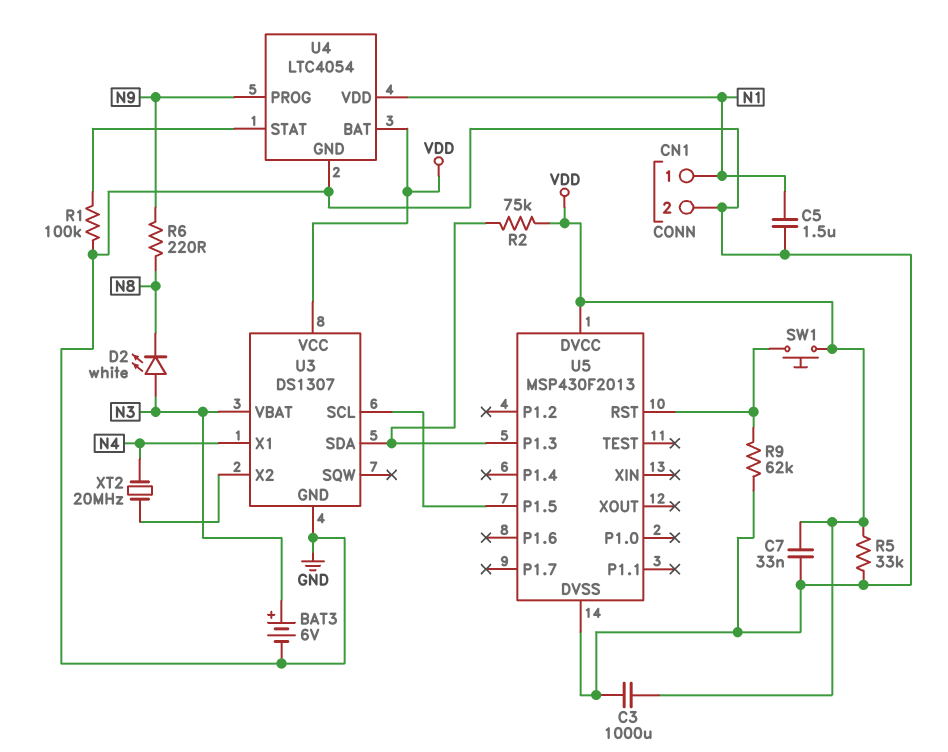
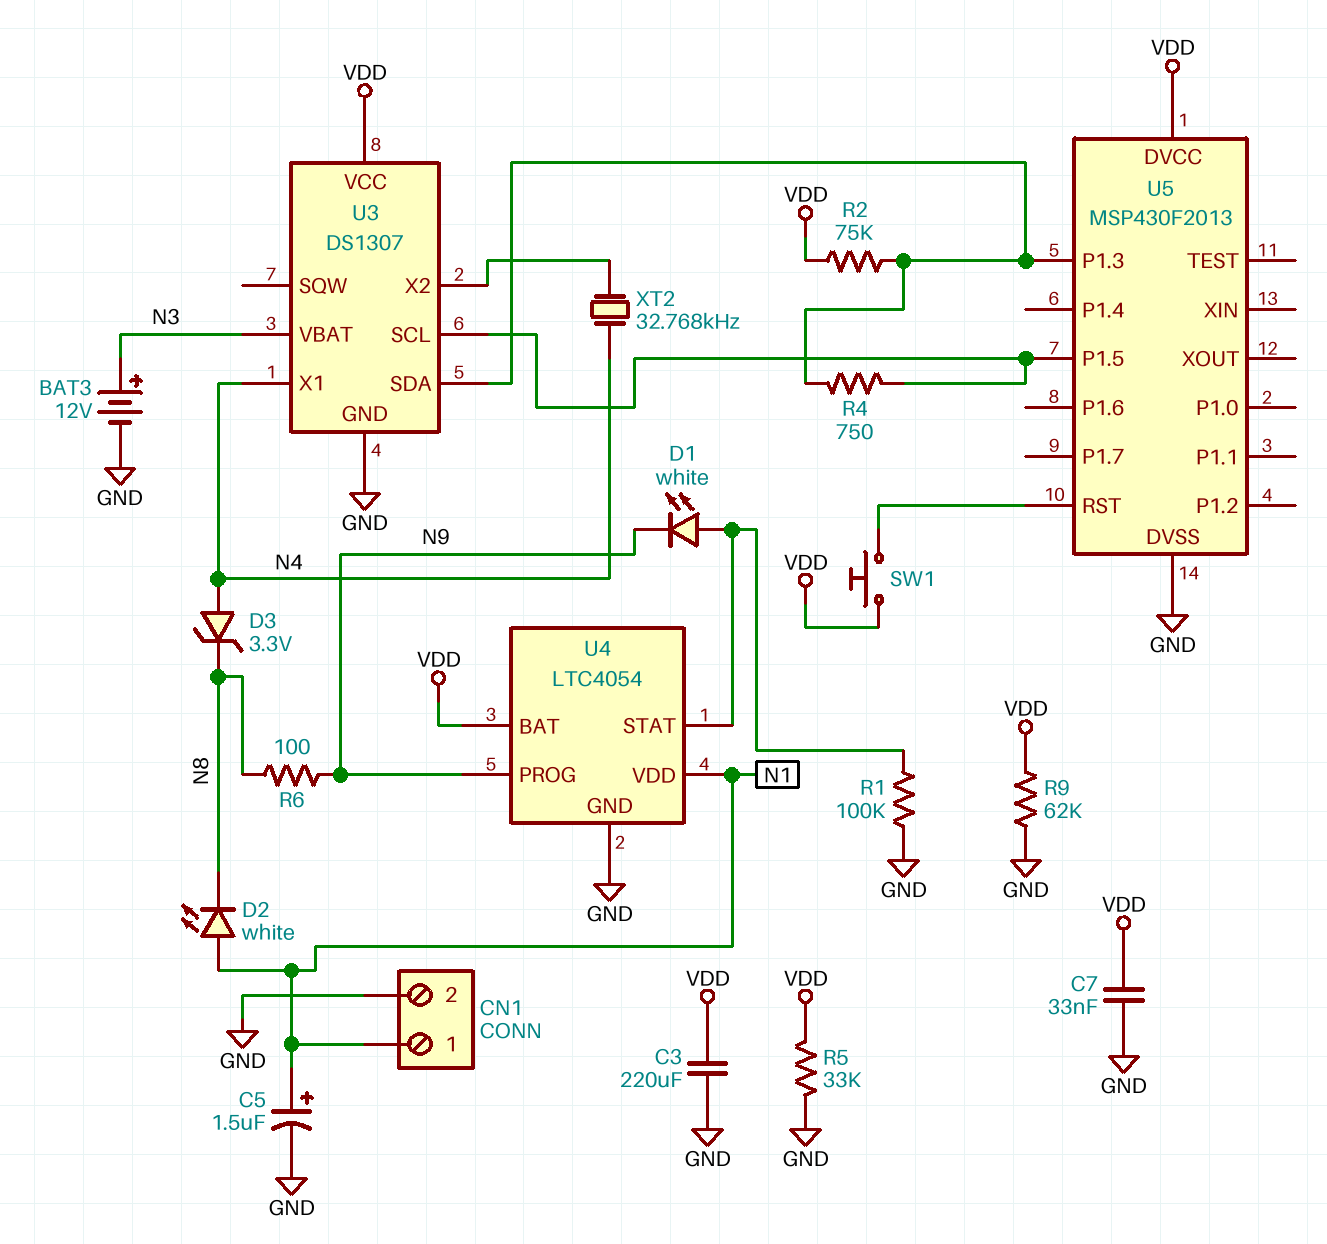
BAT3: 6V (plus N3, minus GND) -> 12V (plus N3, minus GND)
C3: 1000uF (GND, VDD) -> 220uF (GND, VDD)
C5: 1.5uF (GND, N1) -> 1.5uF (plus N1, minus GND)
D1: none -> LED white (A U4/STAT, K N9)
D2: LED white (A N3, K N8) -> LED white (A N1, K N8)
D3: none -> zener 3.3V (A N4, K N8)
R4: none -> 750 (U3/SCL, U3/SDA)
R6: 220 (N8, N9) -> 100 (N8, N9)
R9: 62k (GND, U5/RST) -> 62k (GND, VDD)
XT2: 20MHz (N4, U3/X2) -> 32.768kHz (N4, U3/X2)

